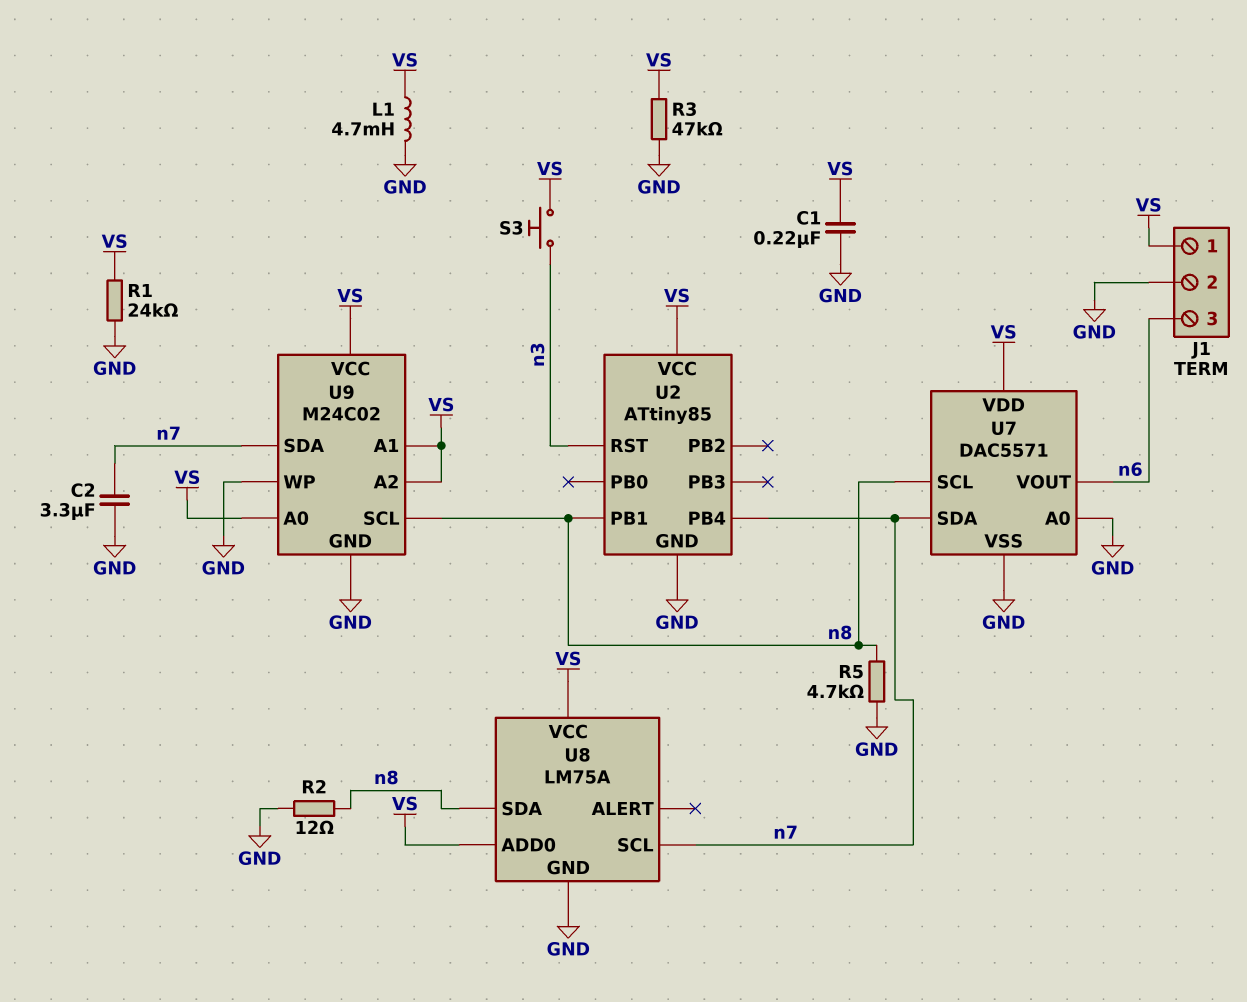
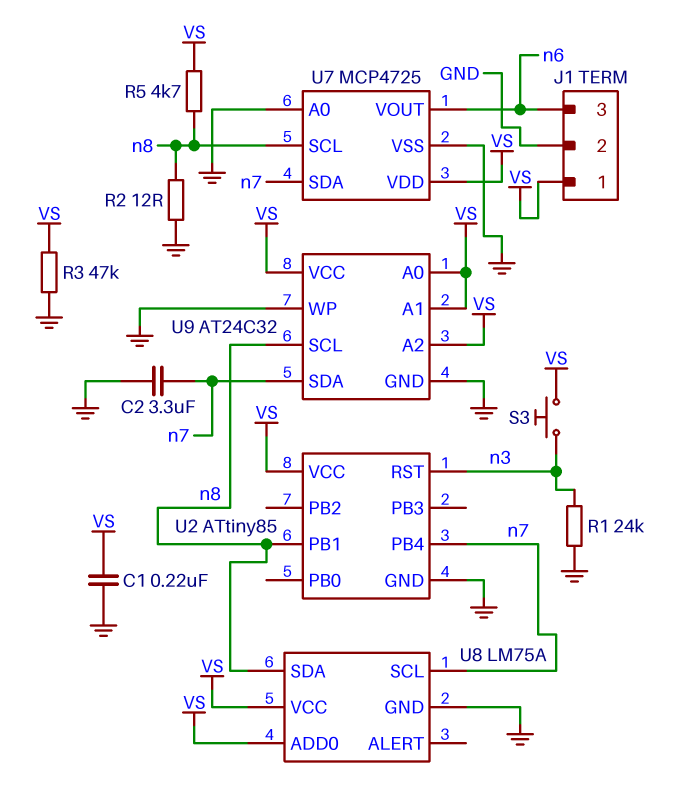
L1: 4.7mH (GND, VS) -> none
R1: 24k (GND, VS) -> 24k (GND, n3)
R5: 4.7k (GND, n8) -> 4.7k (VS, n8)
U7: DAC5571 -> MCP4725
U9: M24C02 -> AT24C32

